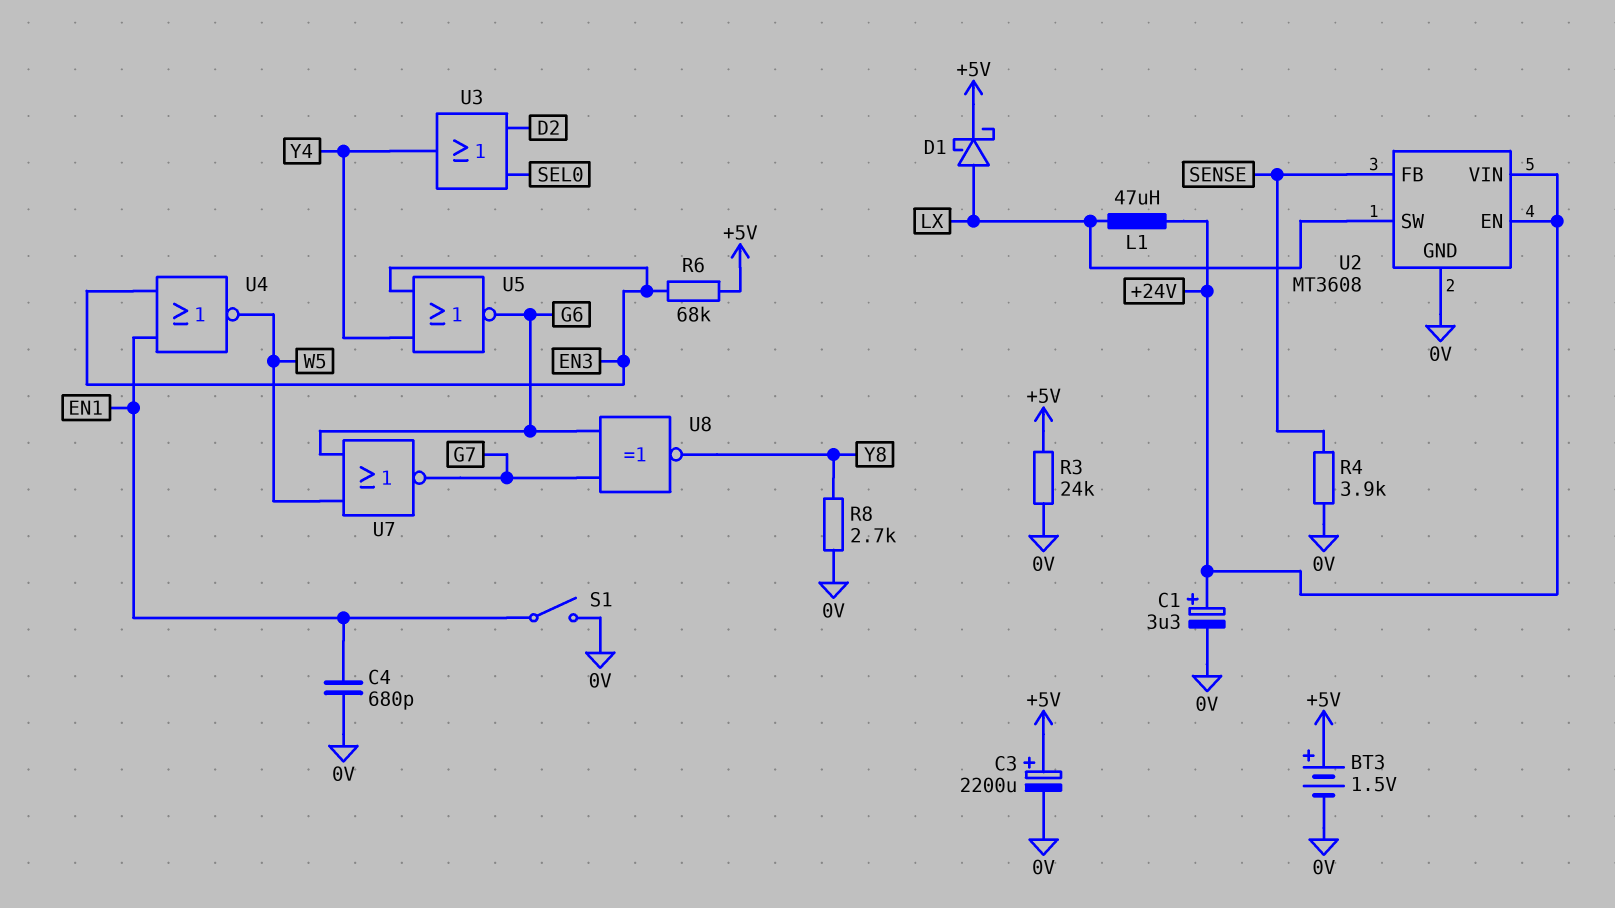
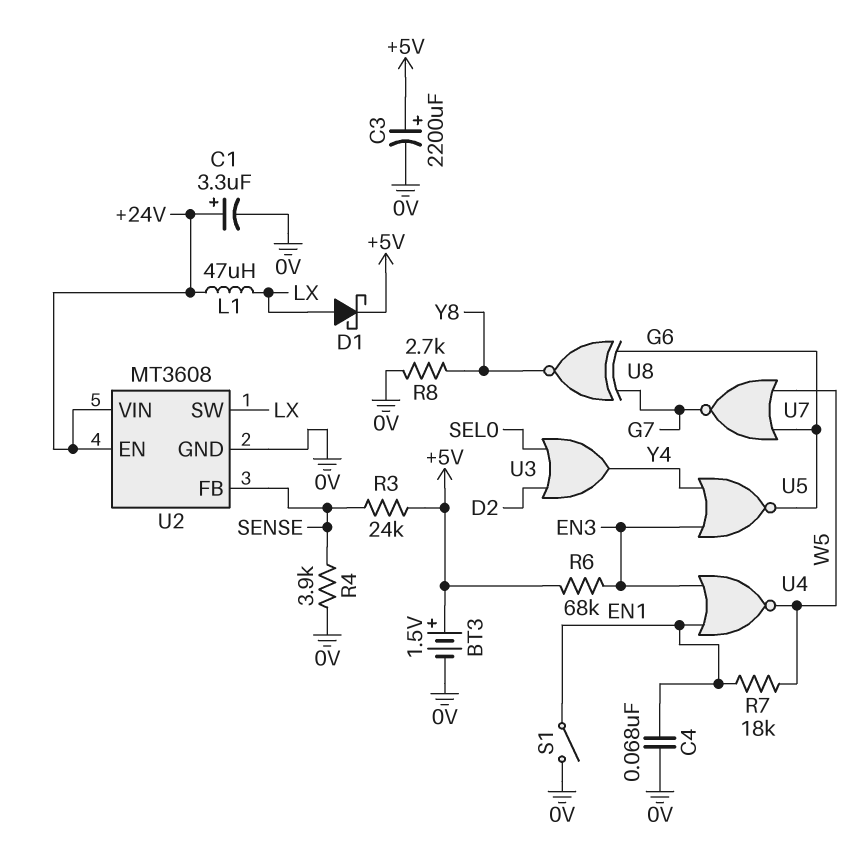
C4: 680pF (0V, EN1) -> 68nF (0V, EN1)
R3: 24k (+5V, 0V) -> 24k (+5V, SENSE)
R7: none -> 18k (EN1, W5)

